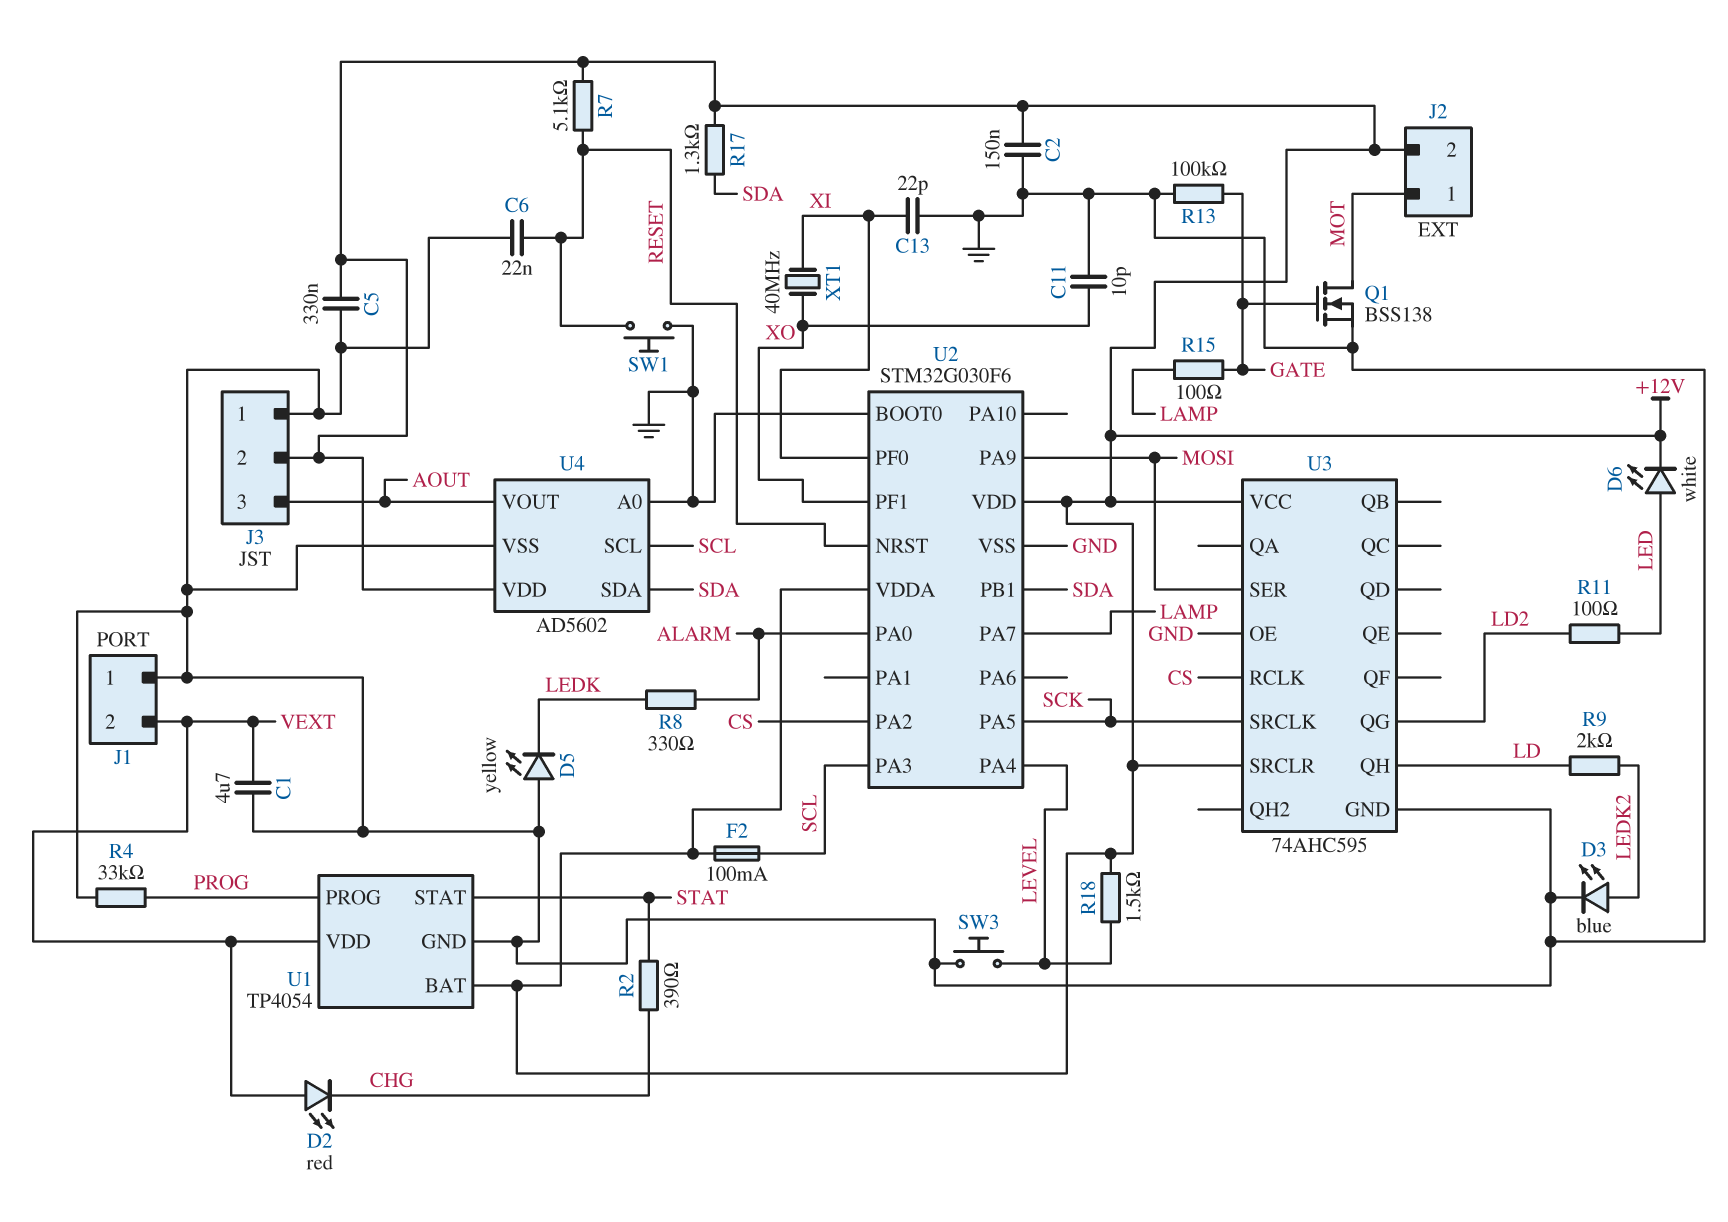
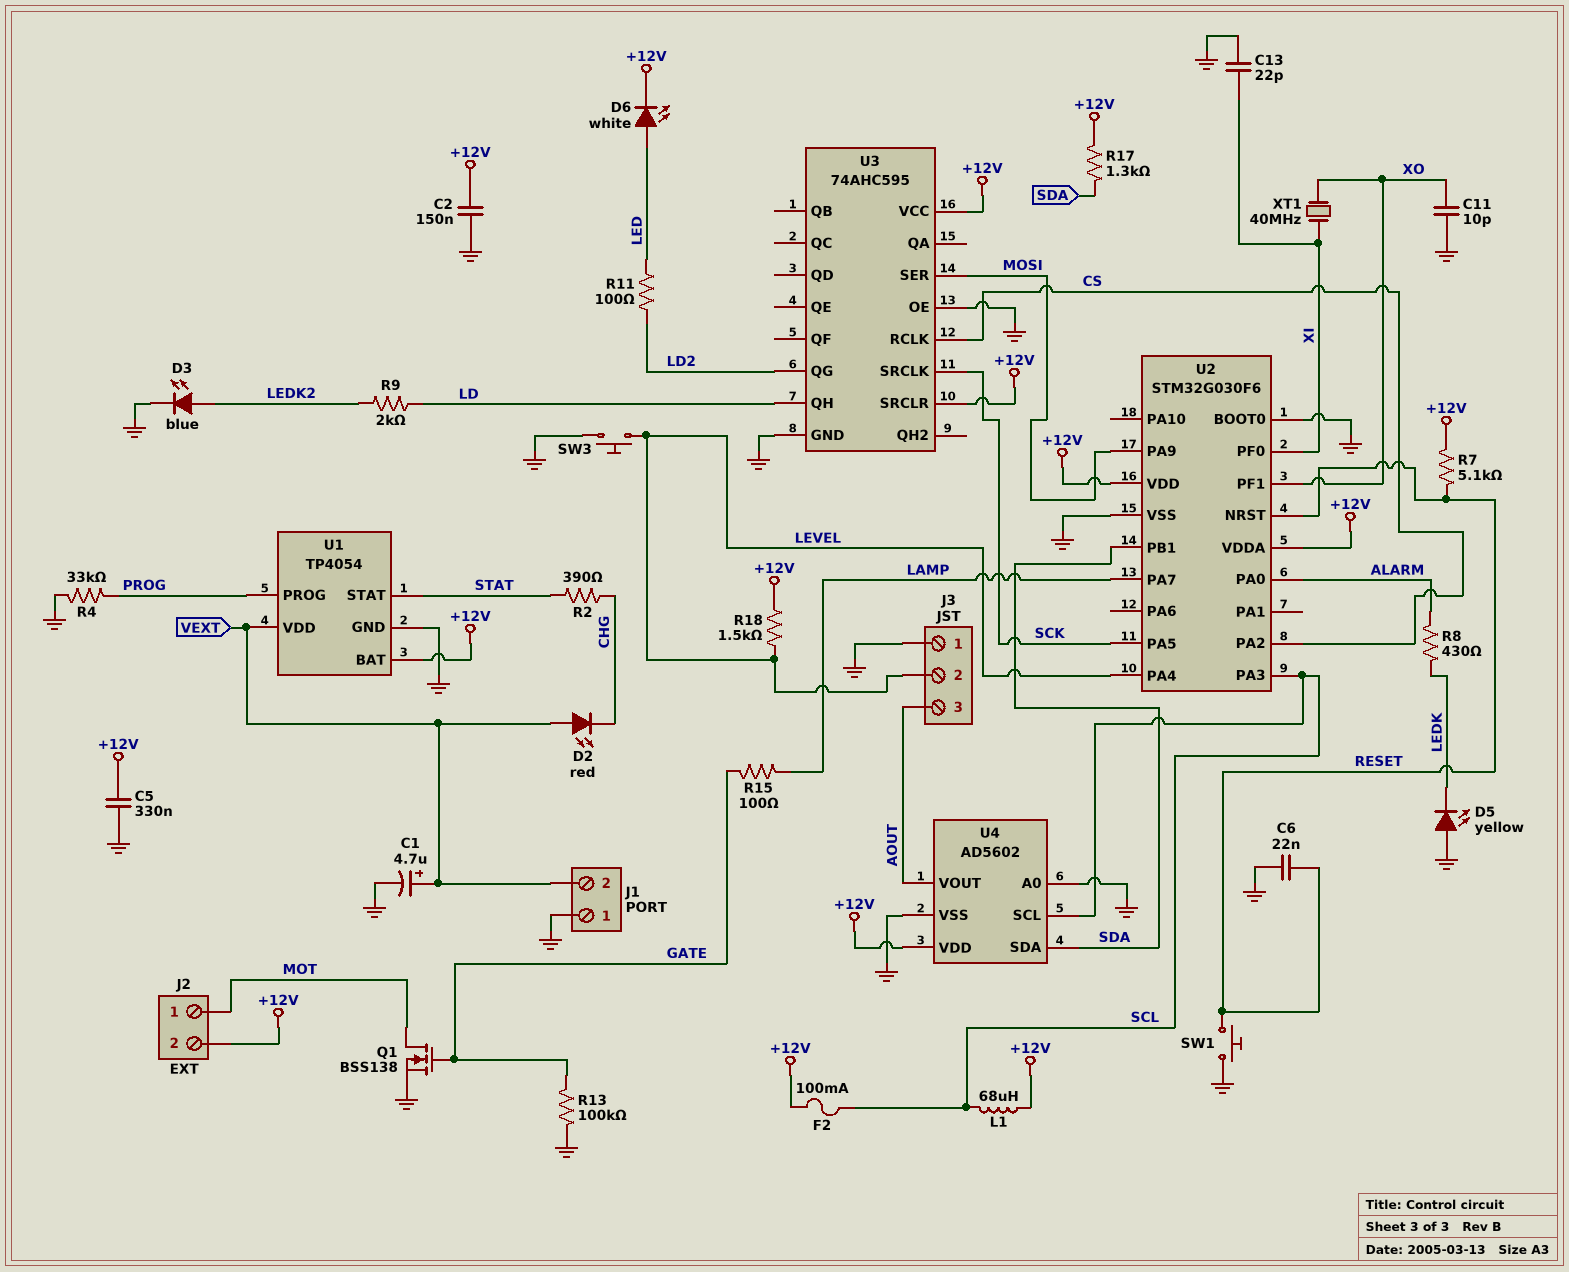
C1: 4.7uF (GND, VEXT) -> 4.7uF (plus VEXT, minus GND)
J3 pin 2: +12V -> LEVEL
L1: none -> 68uH (+12V, SCL)
R8: 330 (ALARM, LEDK) -> 430 (ALARM, LEDK)

